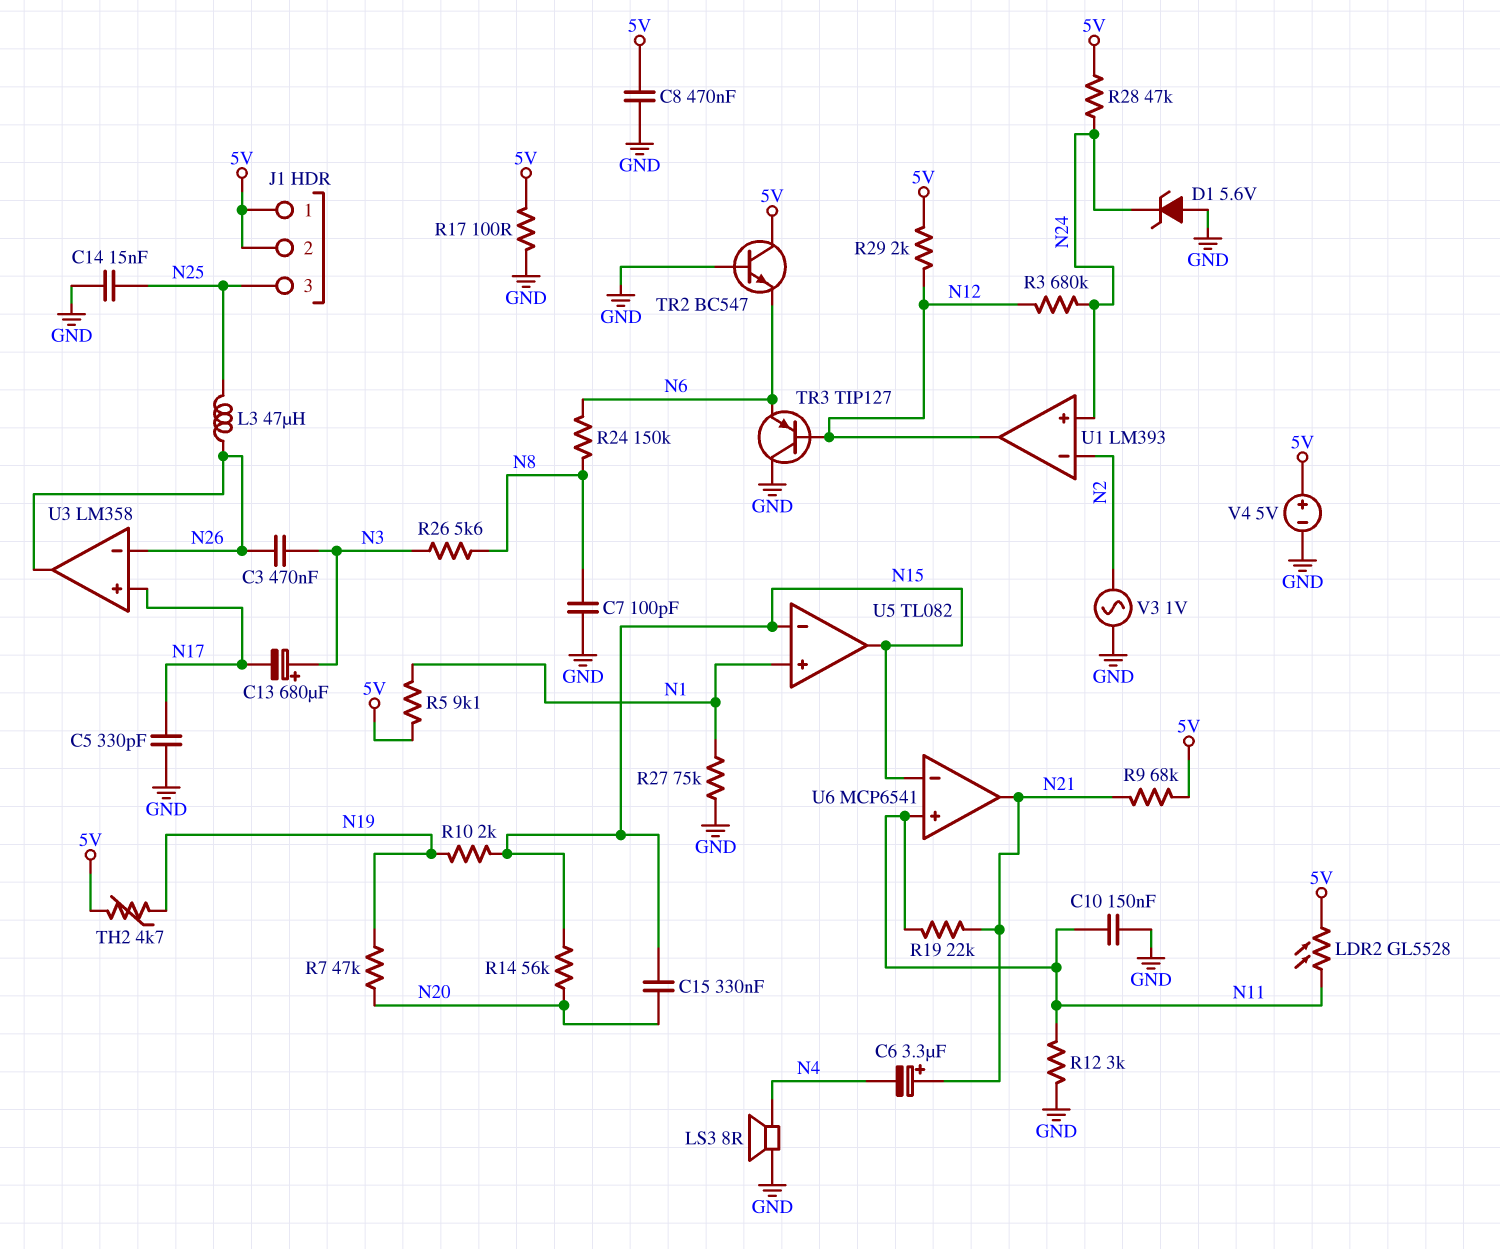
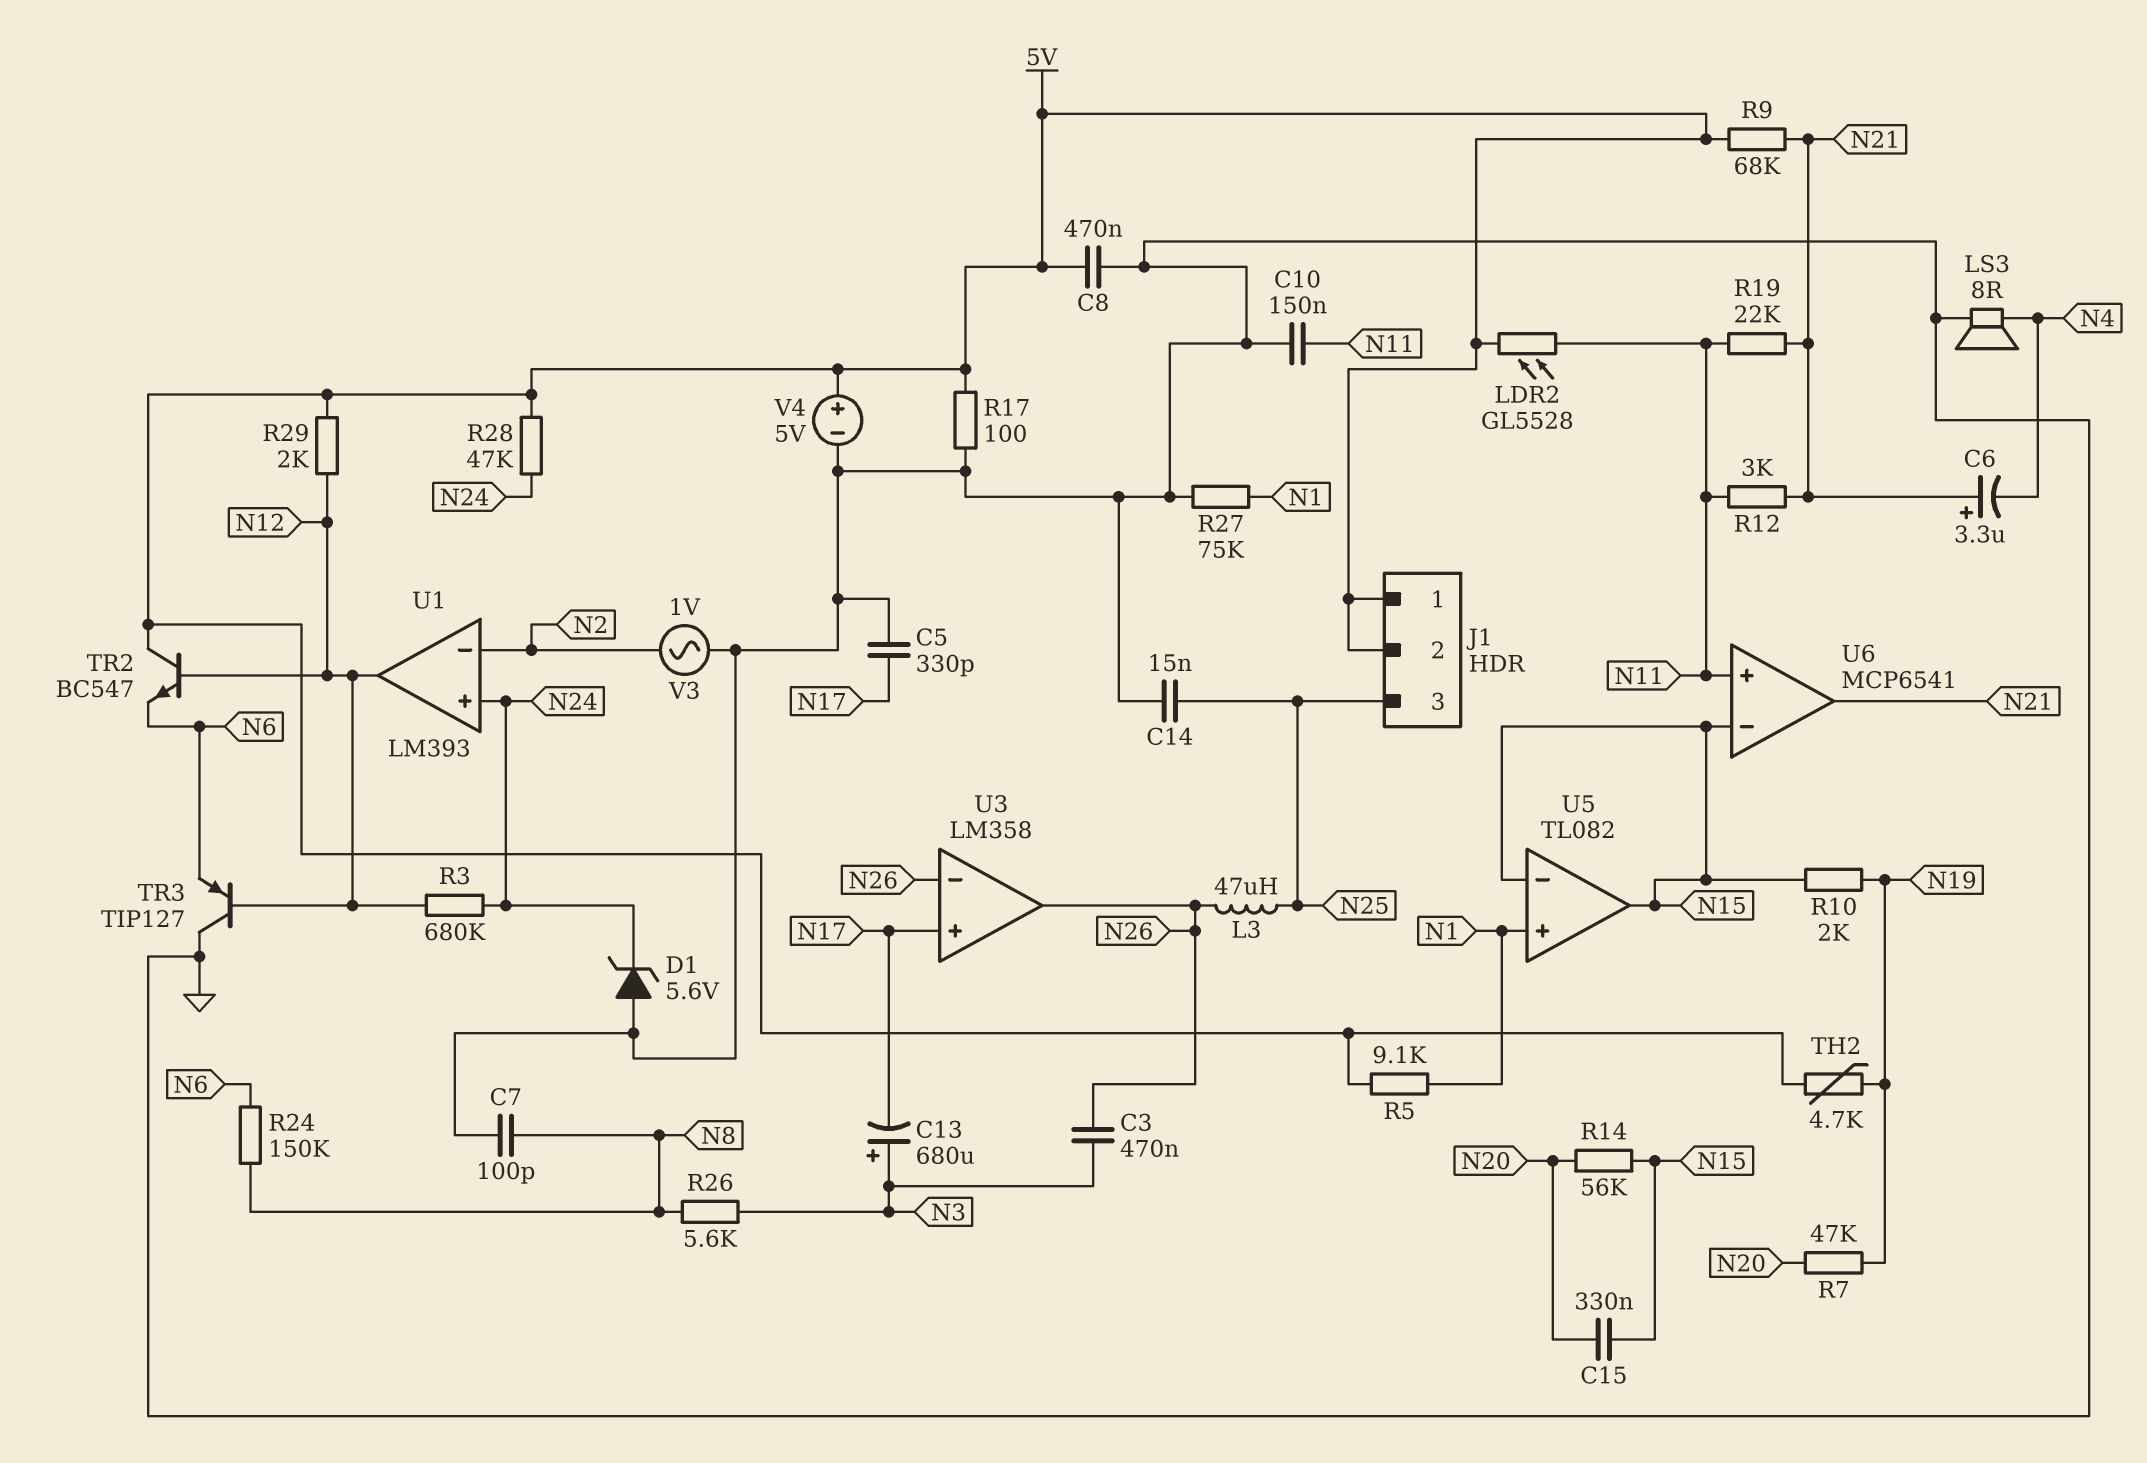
R12: 3k (GND, N11) -> 3k (N11, N21)
TR2: NPN BC547 (B GND, C 5V, E N6) -> NPN BC547 (B N12, C 5V, E N6)

